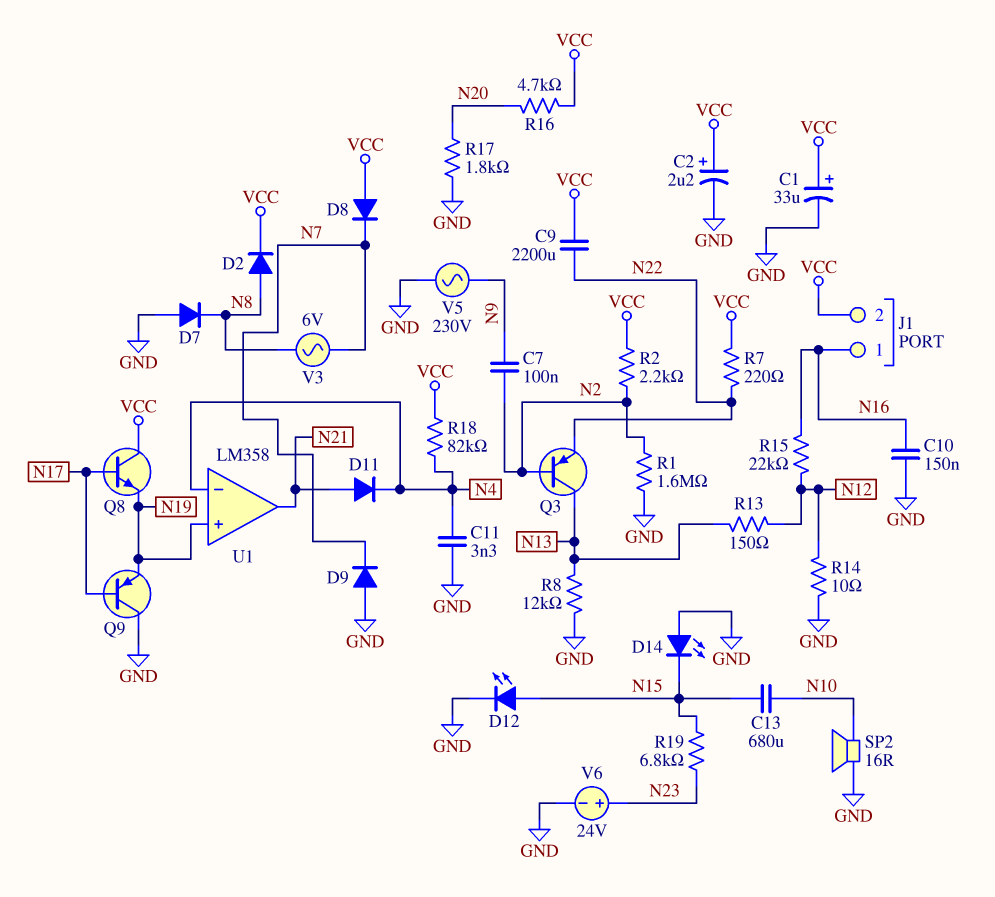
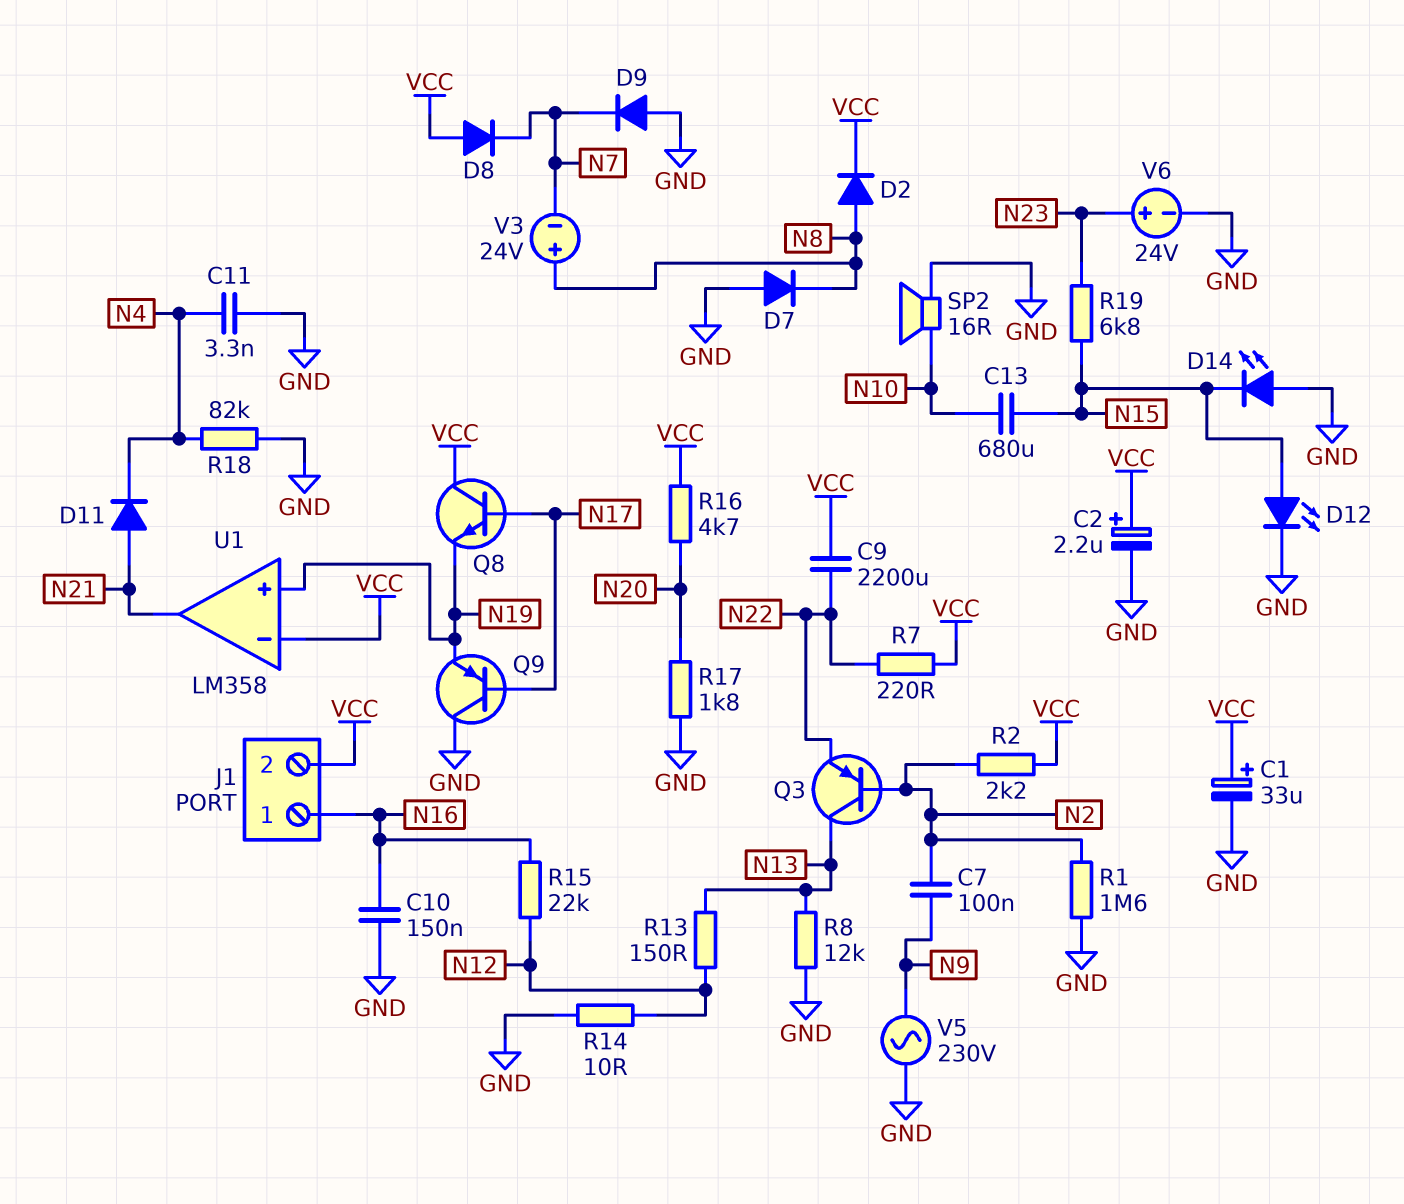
R18: 82k (N4, VCC) -> 82k (GND, N4)
U1 pin in-: N4 -> VCC
V3: AC 6V (N7, N8) -> 24V (plus N8, minus N7)

